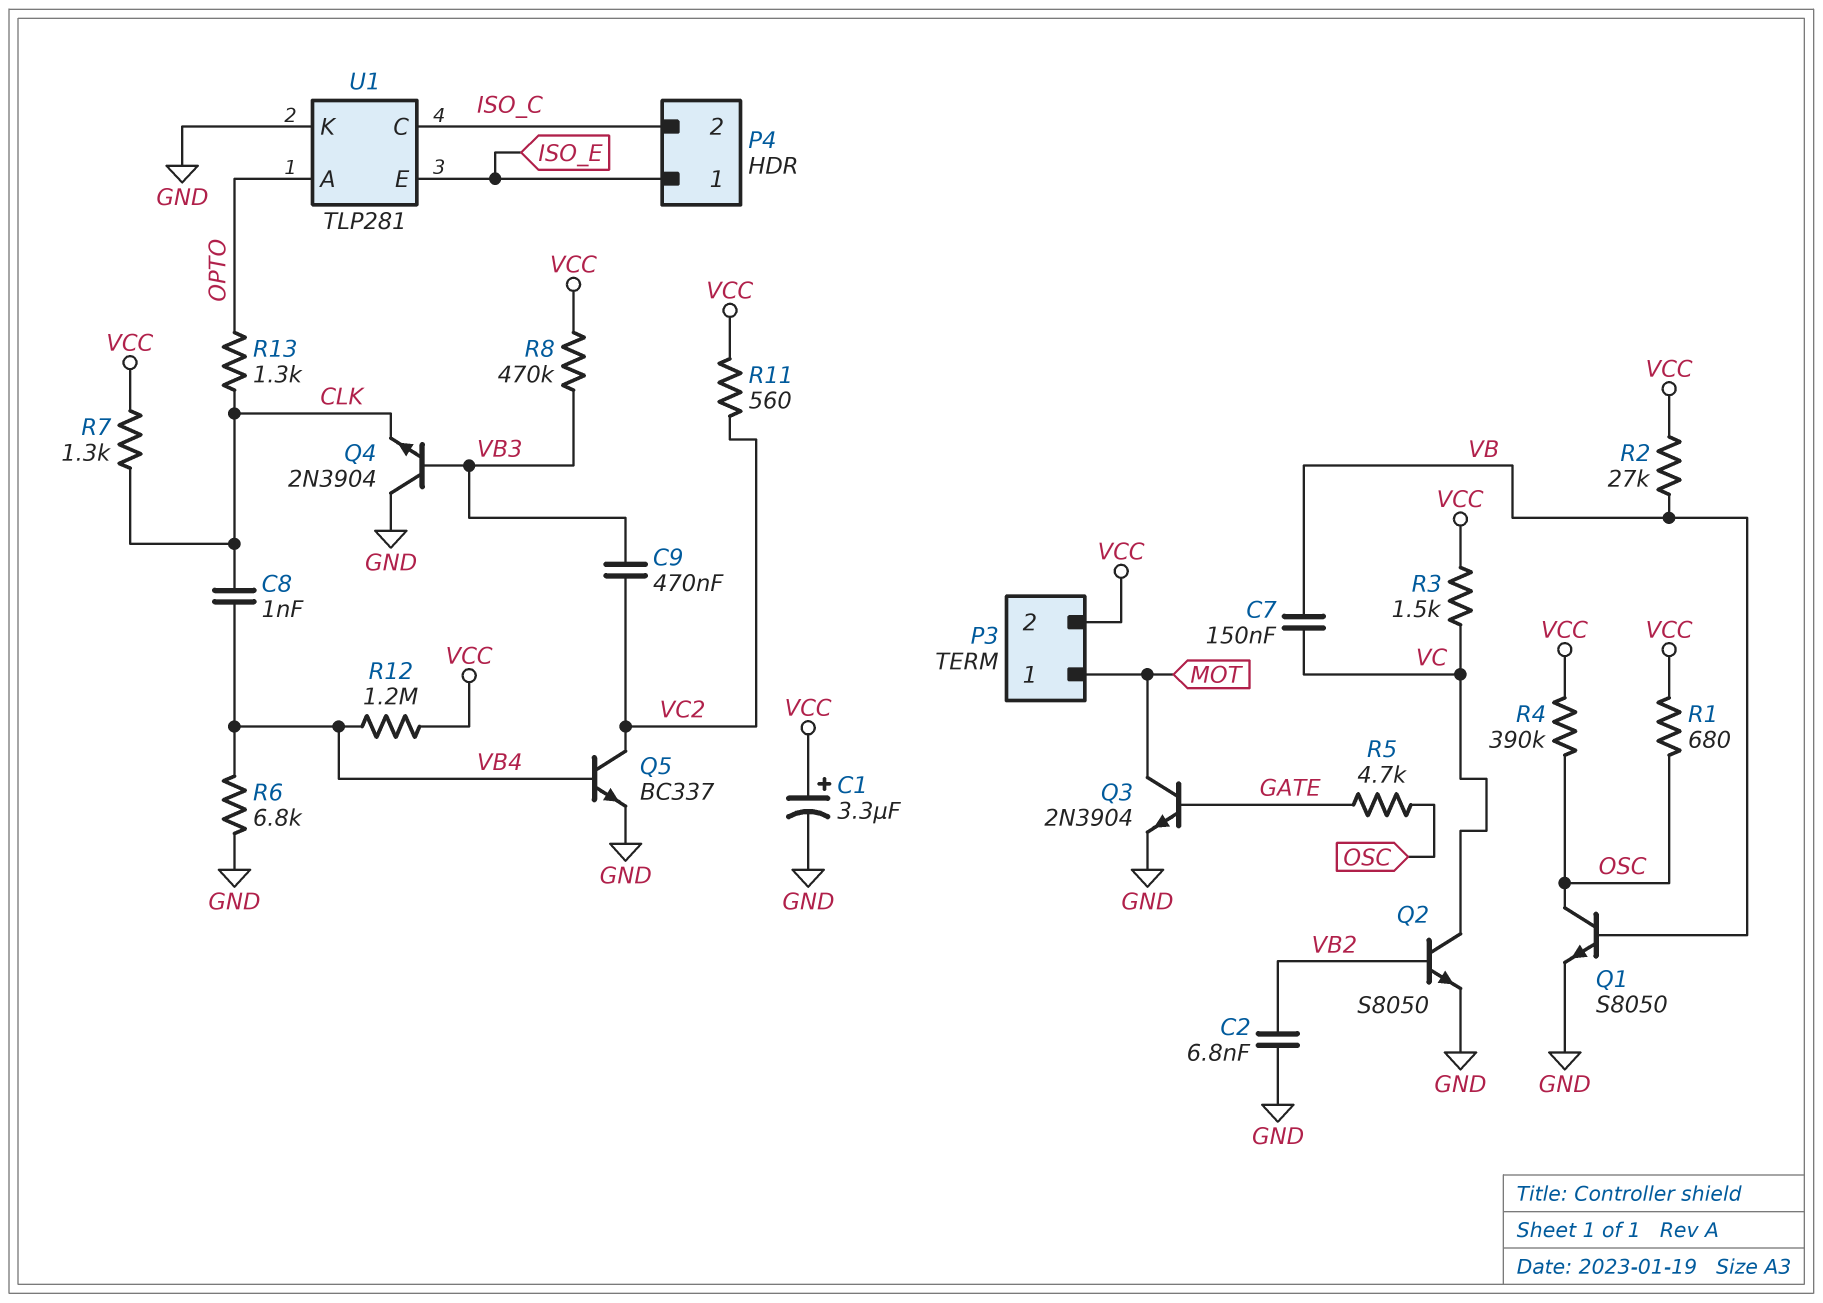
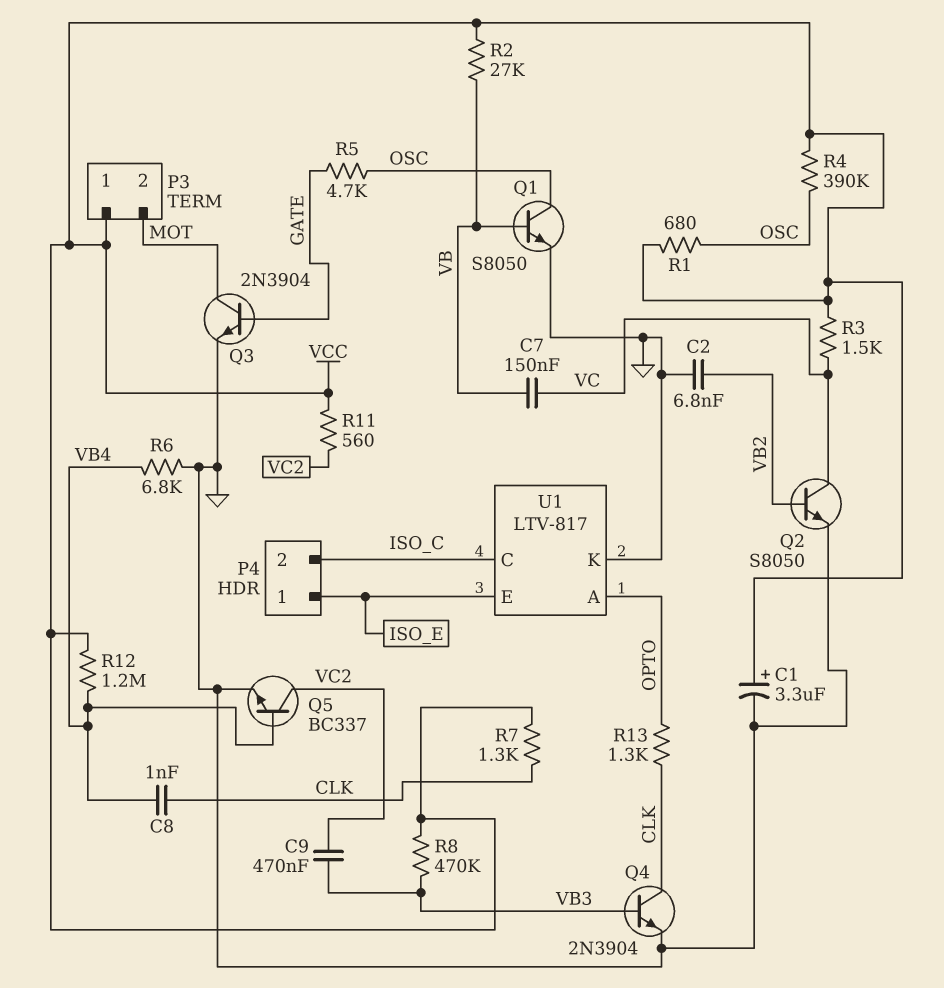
P3 pin 1: MOT -> VCC
P3 pin 2: VCC -> MOT
Q4: NPN 2N3904 (B VB3, C GND, E CLK) -> NPN 2N3904 (B VB3, C CLK, E GND)
U1: TLP281 -> LTV-817

